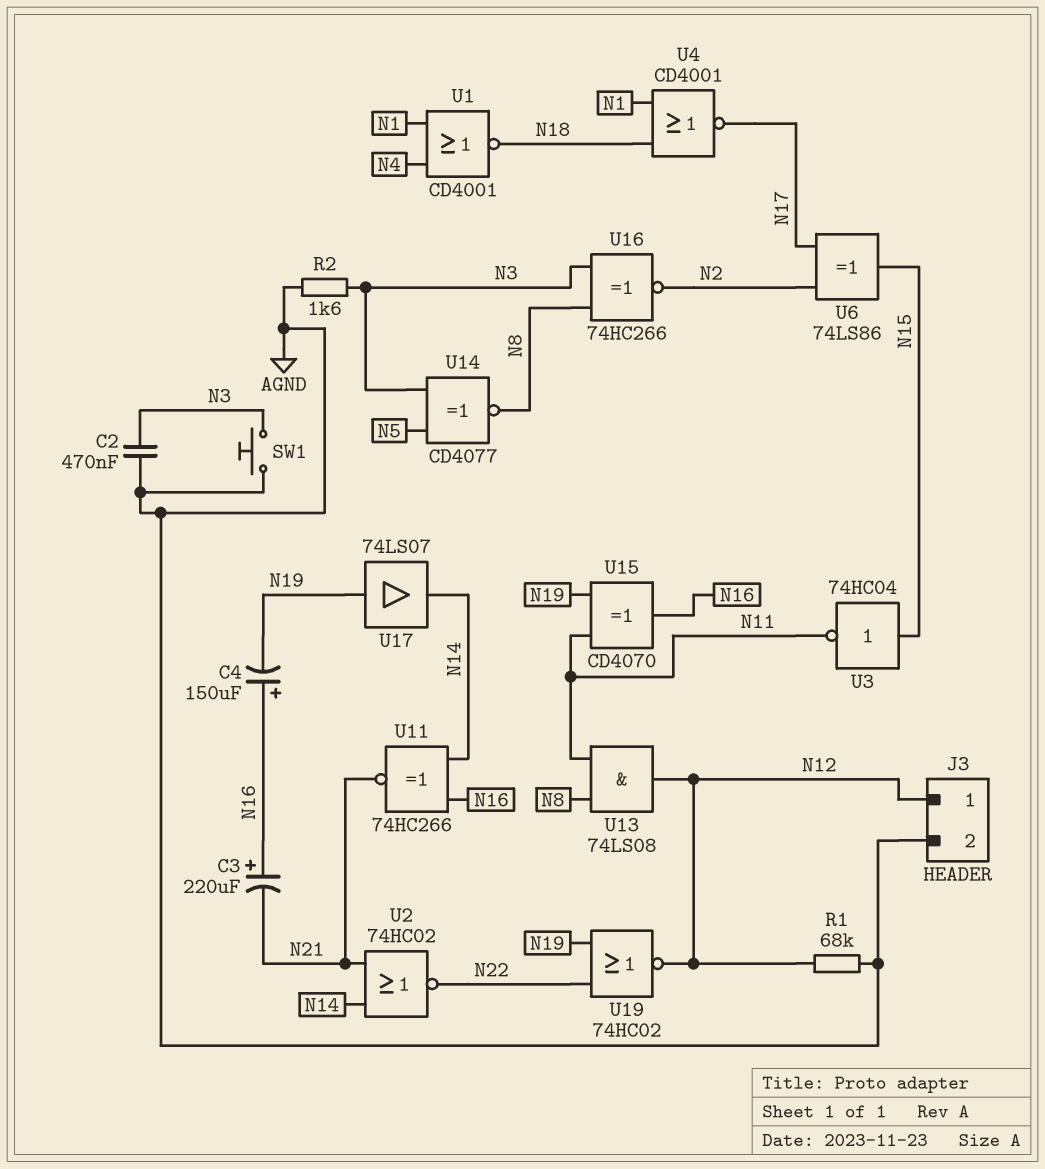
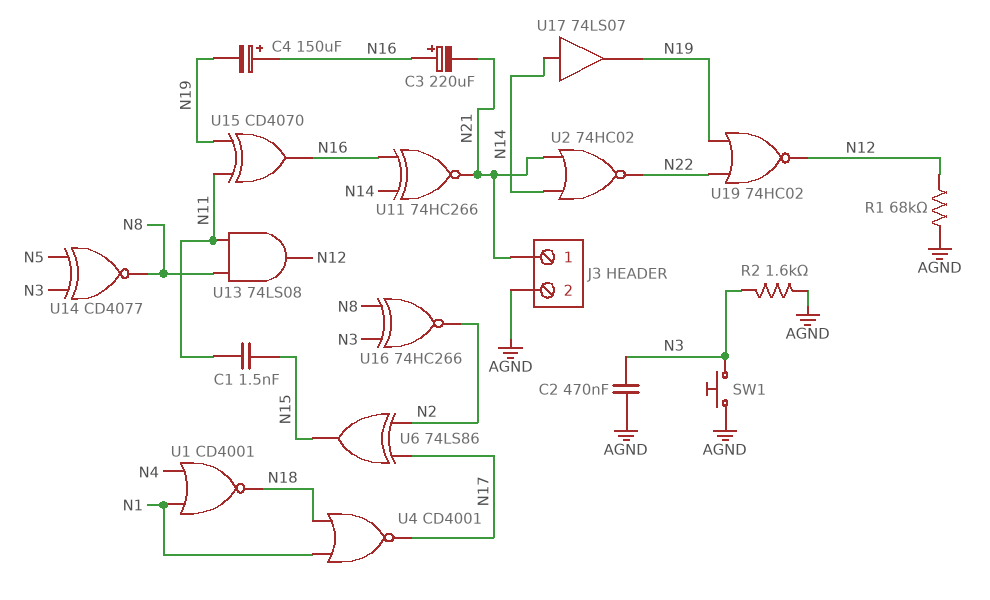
C1: none -> 1.5nF (N11, N15)
J3 pin 1: N12 -> N21
U3: NOT 74HC04 (in N15, out N11) -> none
U17: buffer 74LS07 (in N19, out N14) -> buffer 74LS07 (in N14, out N19)

